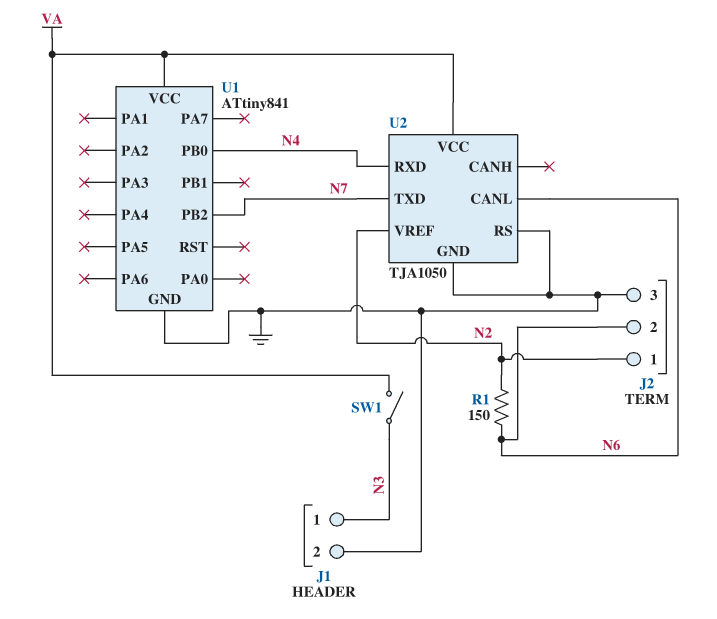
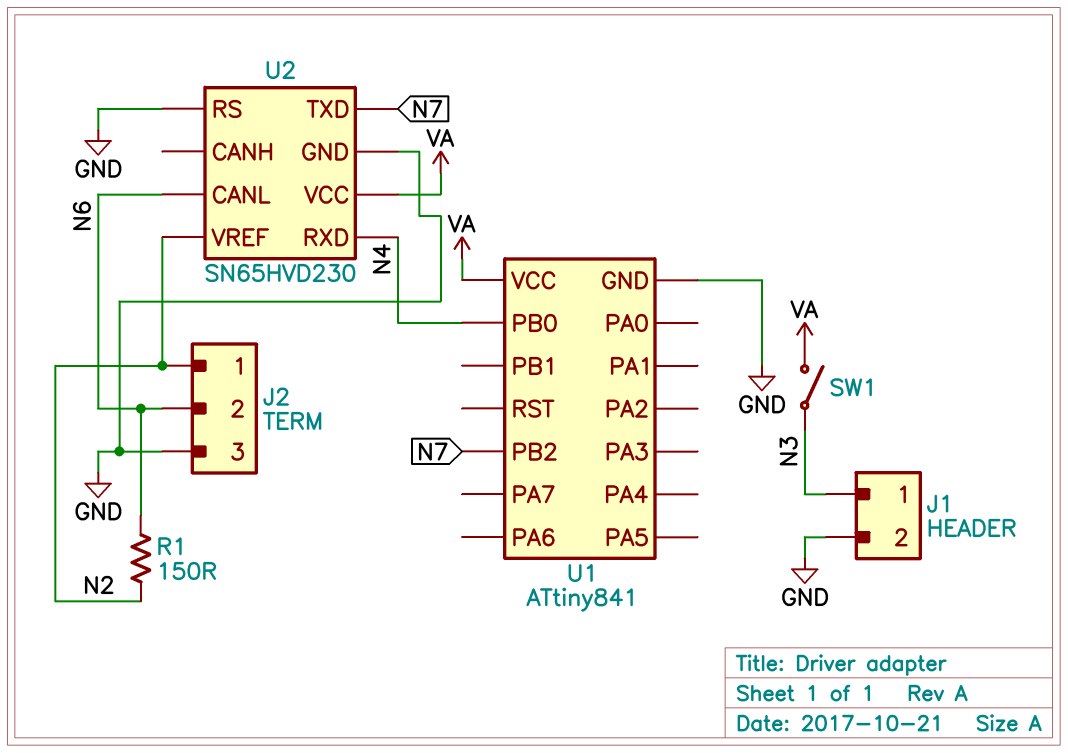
U2: TJA1050 -> SN65HVD230

